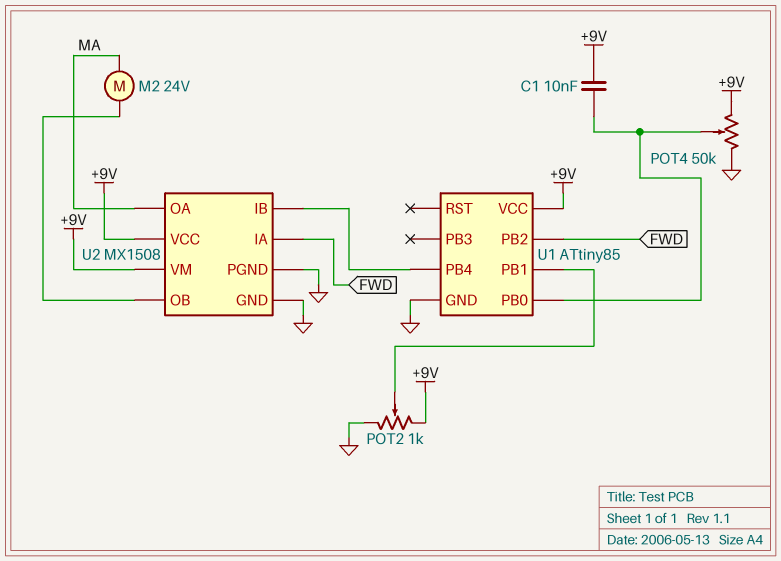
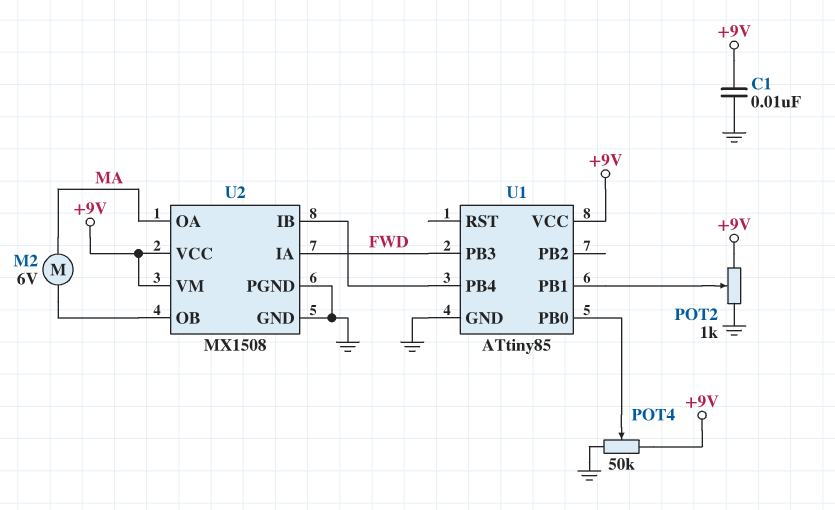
C1: 10nF (+9V, U1/PB0) -> 10nF (+9V, GND)
M2: motor 24V (MA, U2/OB) -> motor 6V (MA, U2/OB)
U1 pin PB2: FWD -> none
U1 pin PB3: none -> FWD

